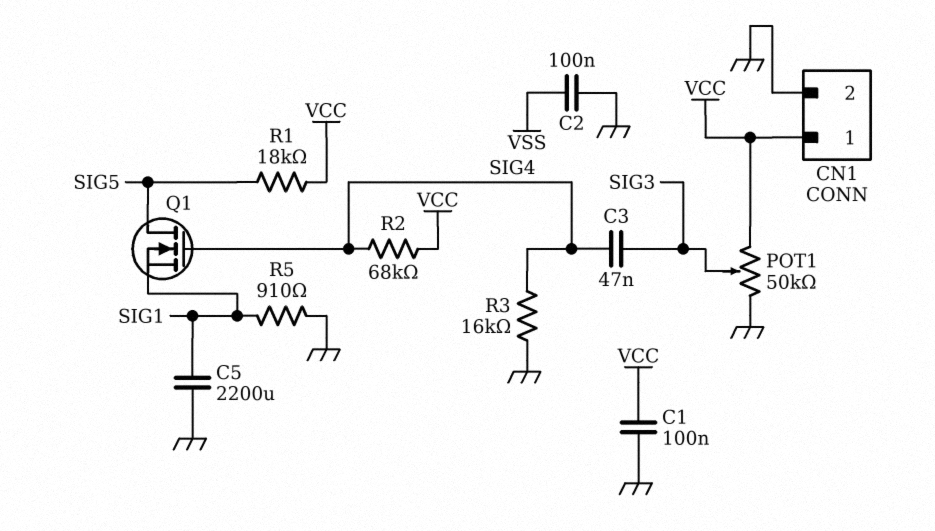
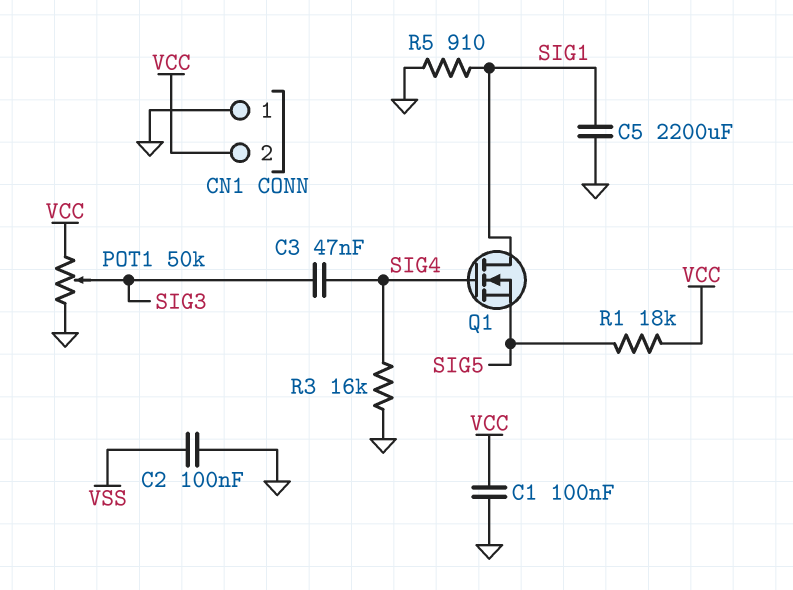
CN1 pin 1: VCC -> GND
CN1 pin 2: GND -> VCC
Q1: NMOS (G SIG4, D SIG5, S SIG1) -> NMOS (G SIG4, D SIG1, S SIG5)
R2: 68k (SIG4, VCC) -> none

